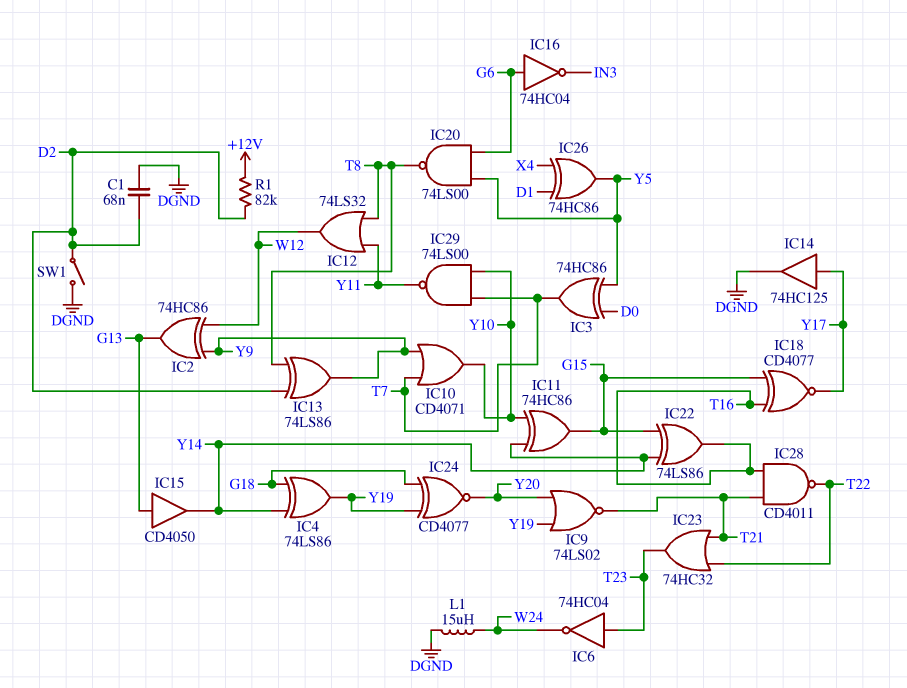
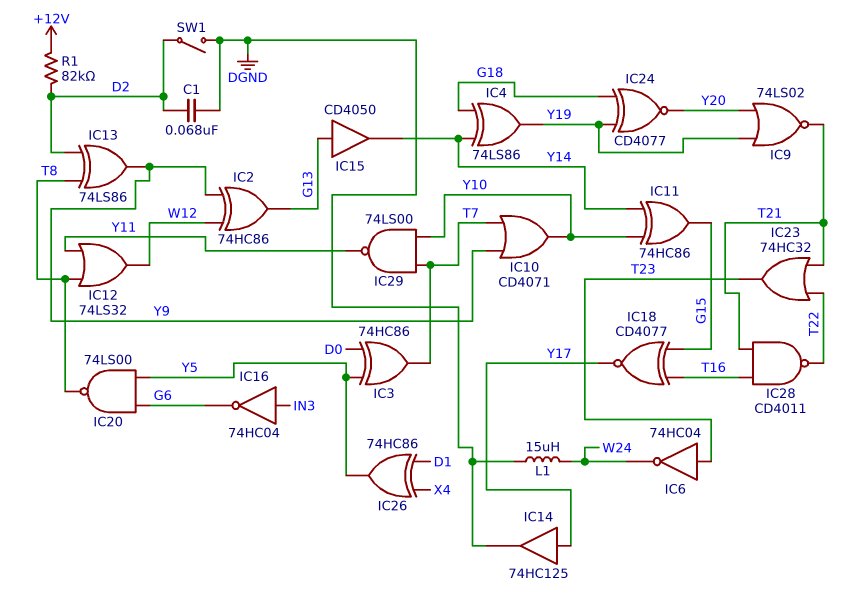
IC16: NOT 74HC04 (in G6, out IN3) -> NOT 74HC04 (in IN3, out G6)
IC22: XOR 74LS86 (in G15, in Y14, out T16) -> none

